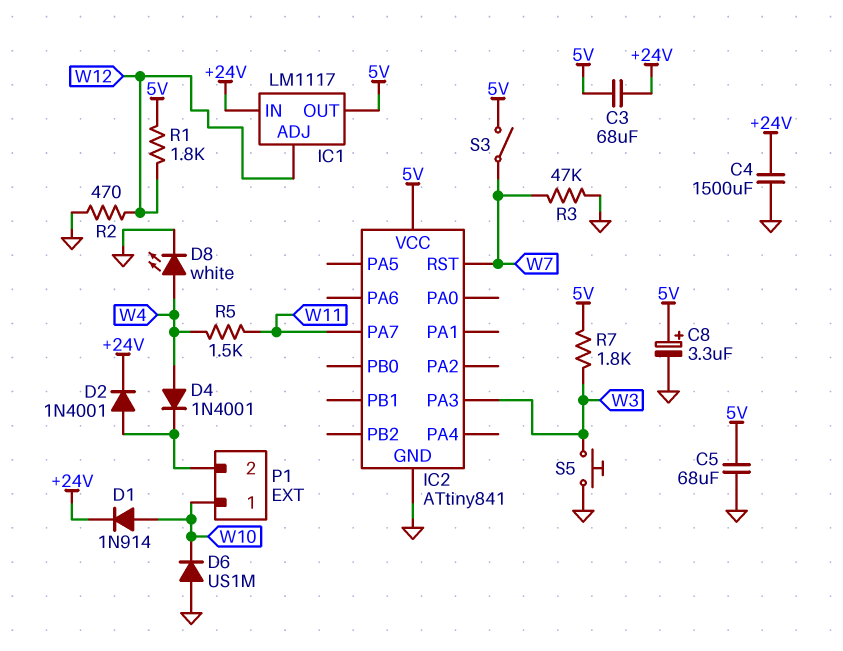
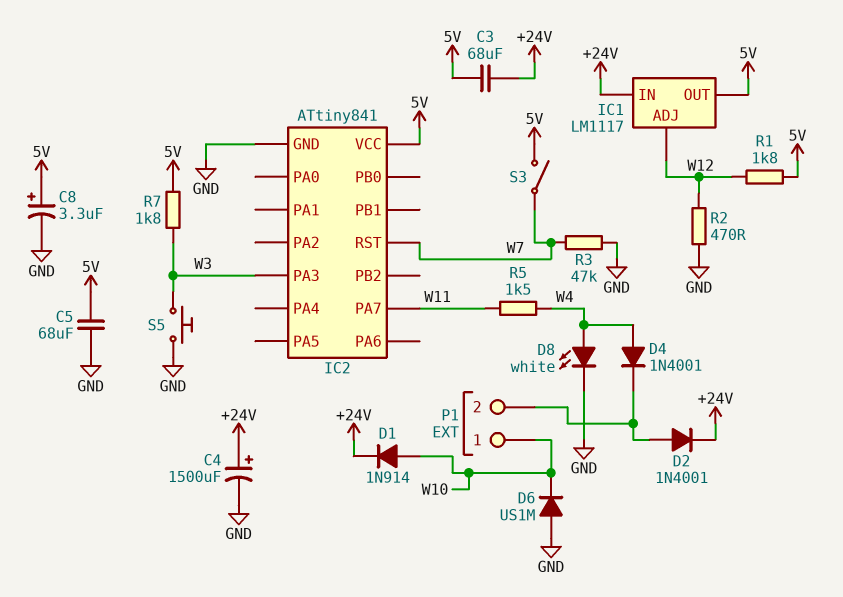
C4: 1500uF (+24V, GND) -> 1500uF (plus +24V, minus GND)

